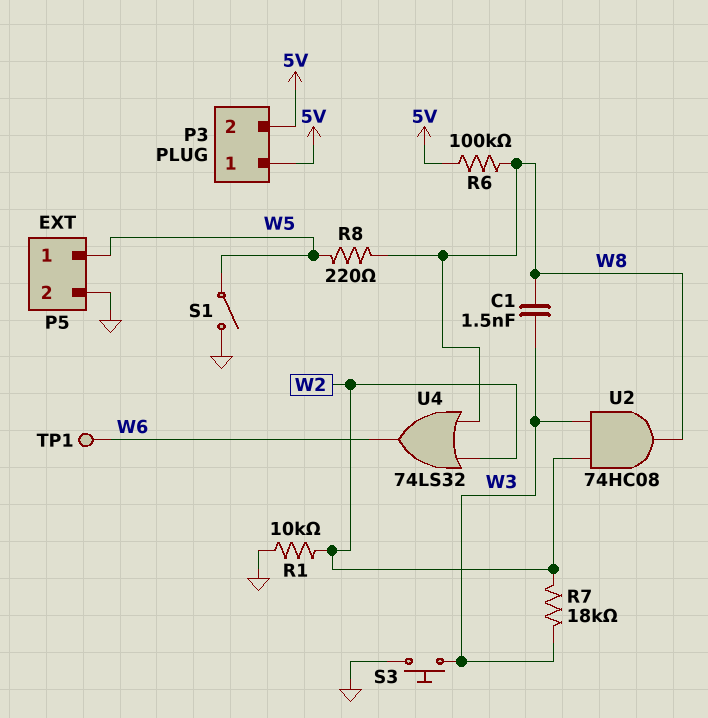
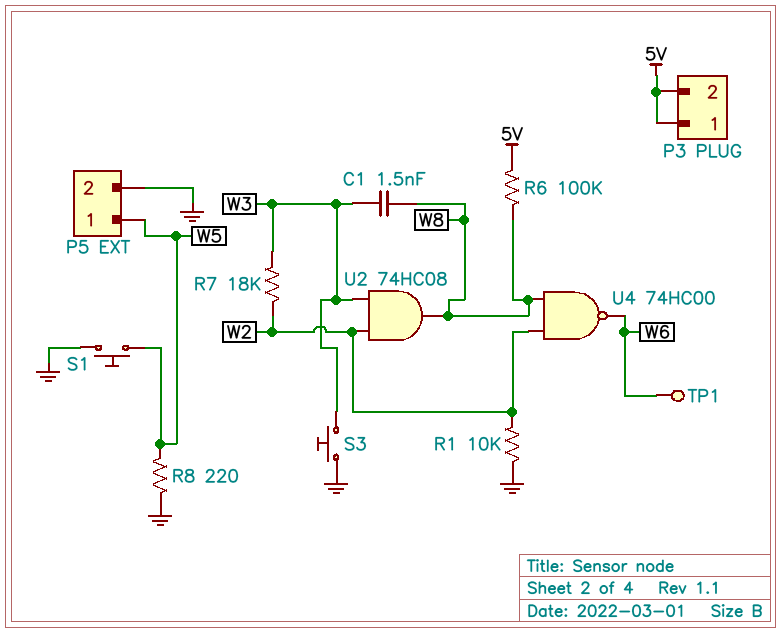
R8: 220 (W5, W8) -> 220 (GND, W5)
S1: switch (GND, W5) -> button (GND, W5)
U4: OR 74LS32 (in W2, in W8, out W6) -> NAND 74HC00 (in W2, in W8, out W6)

